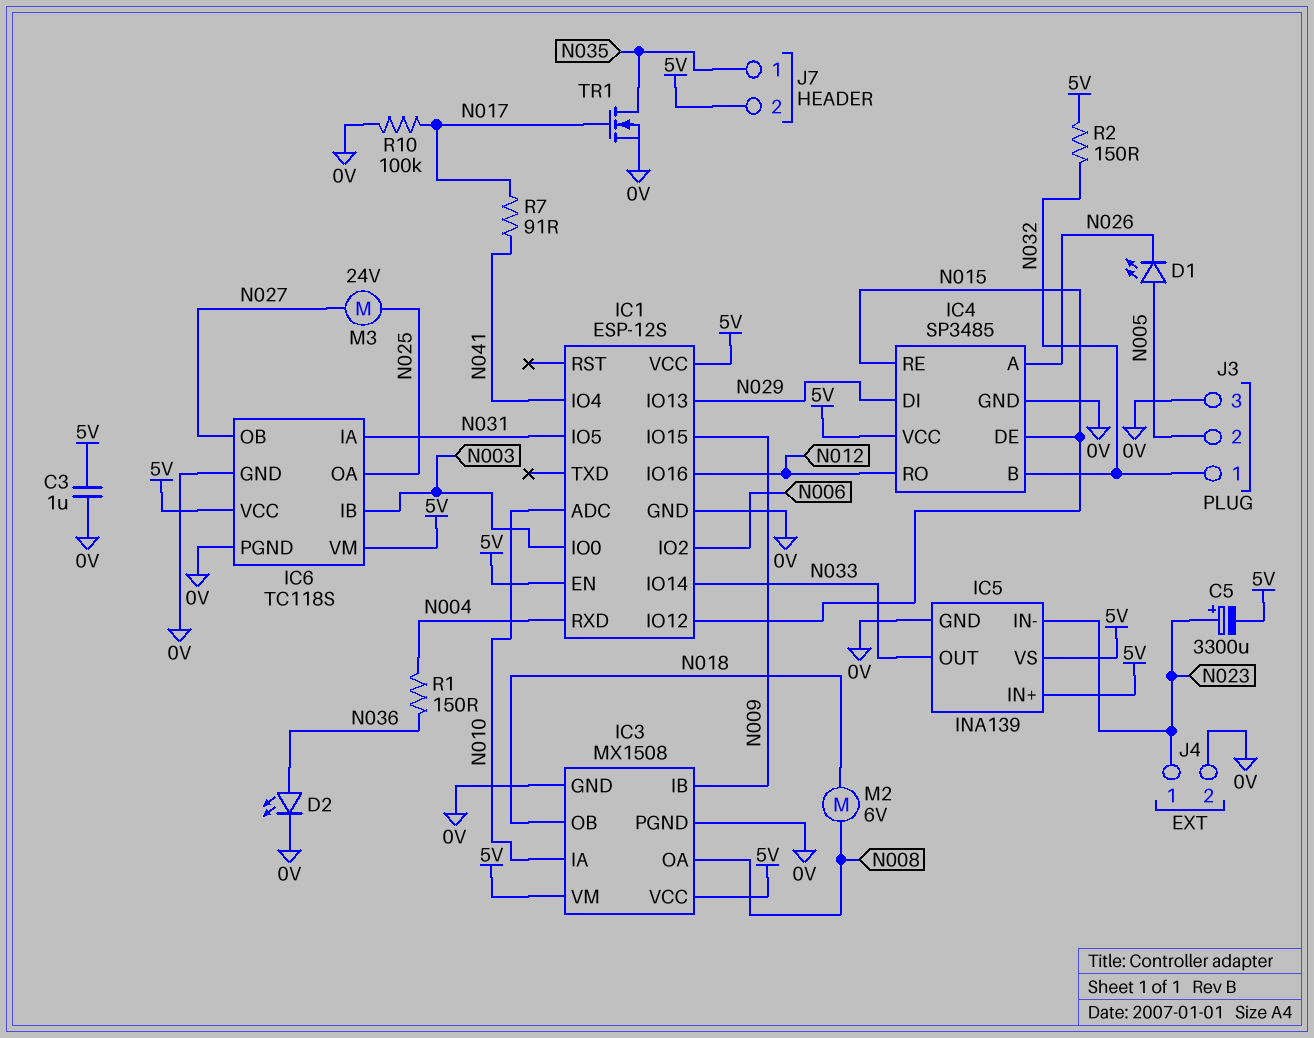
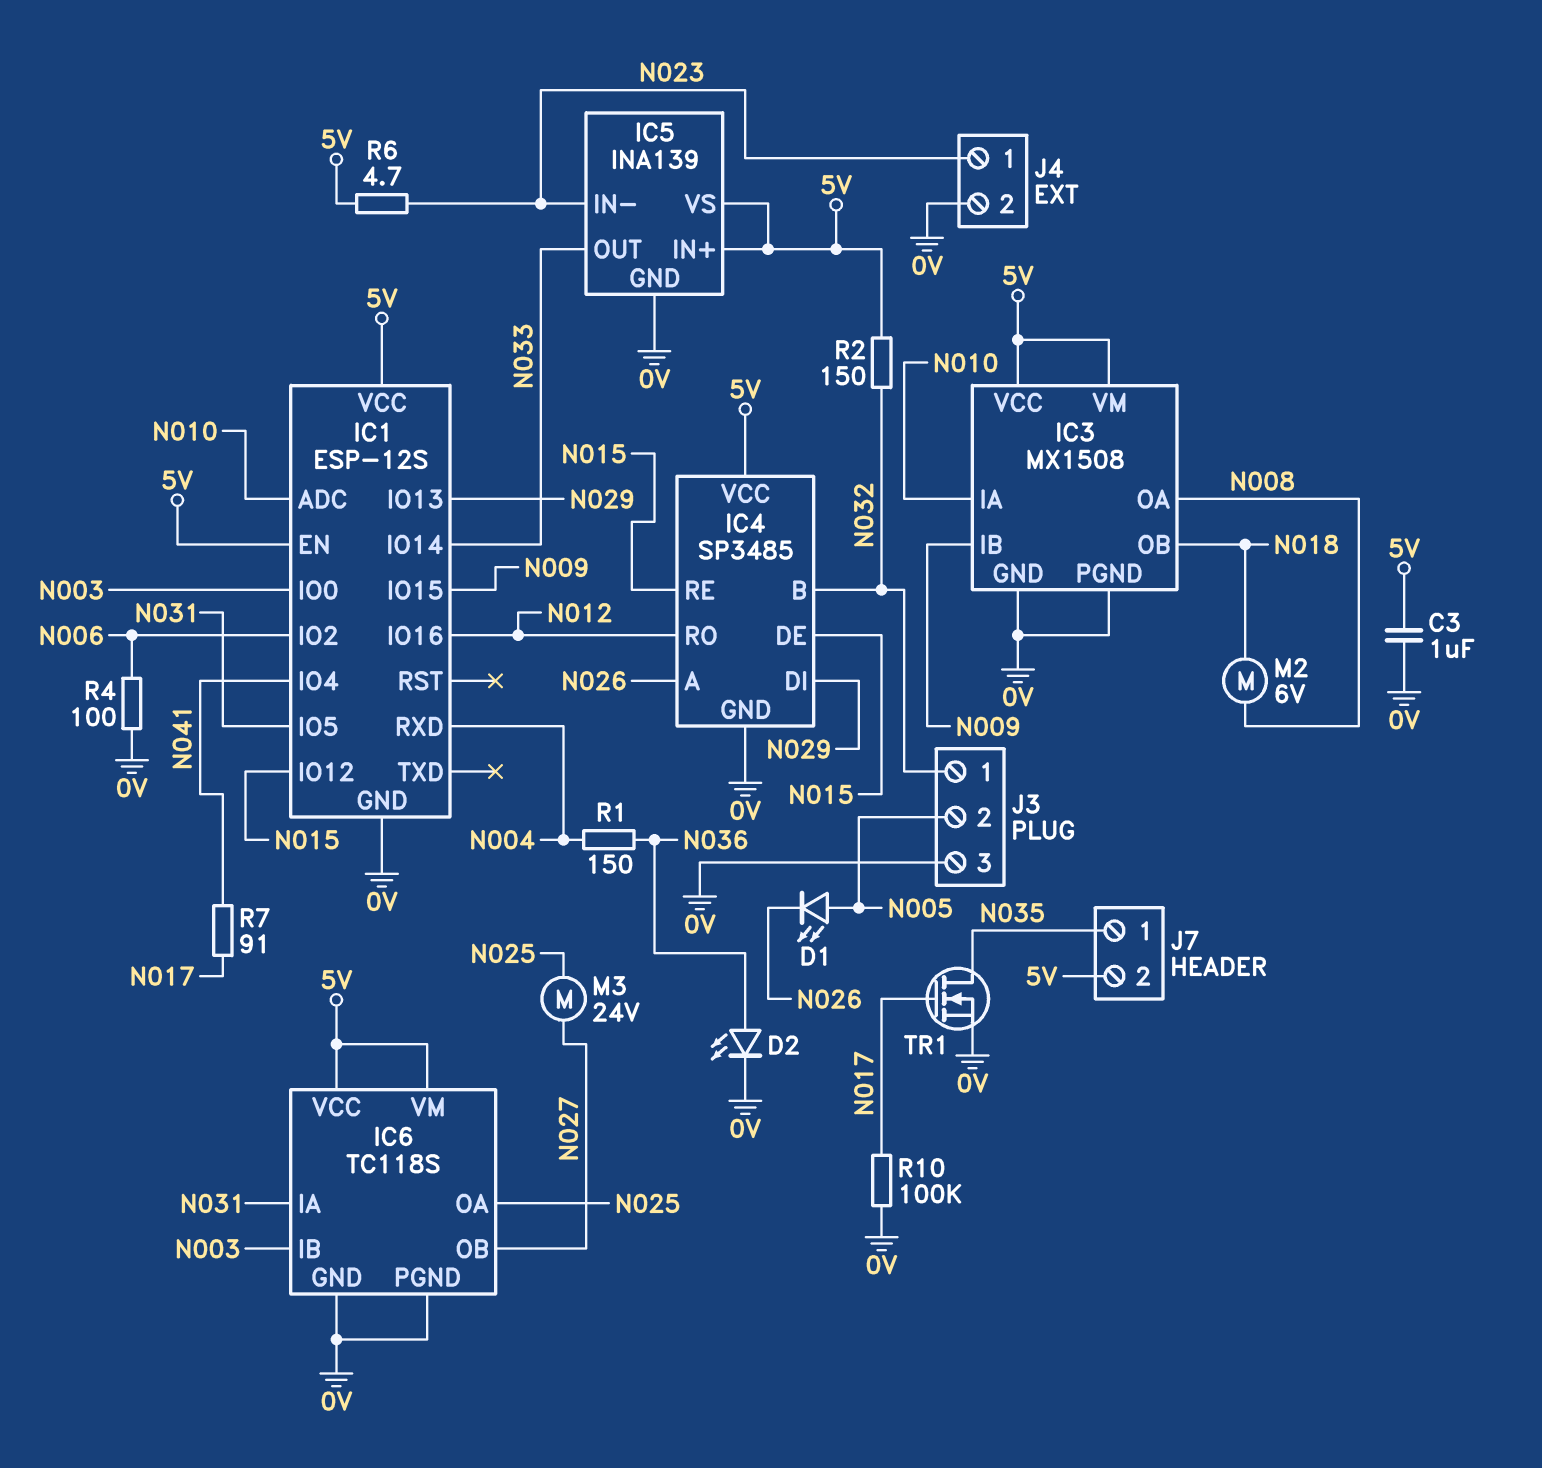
C5: 3300uF (plus N023, minus 5V) -> none
R4: none -> 100 (0V, N006)
R6: none -> 4.7 (5V, N023)

